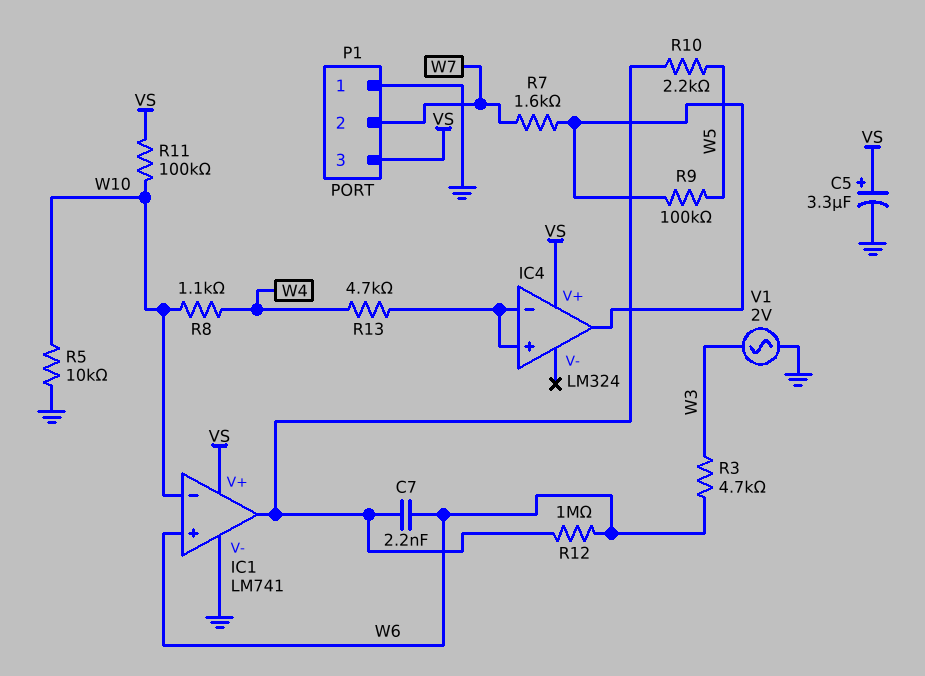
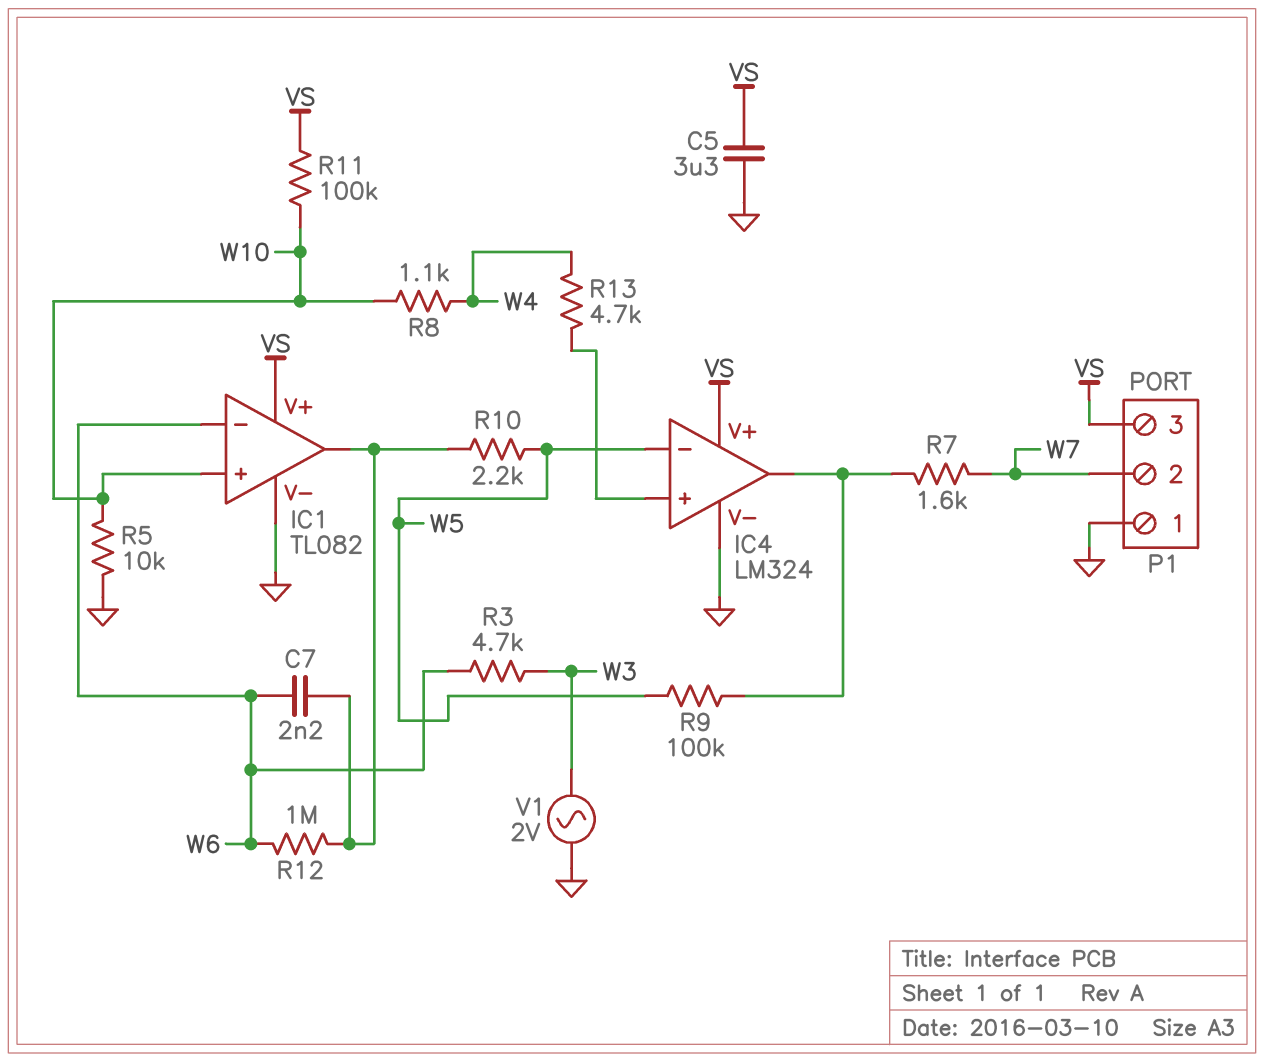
C5: 3.3uF (plus VS, minus GND) -> 3.3uF (GND, VS)
IC1: LM741 -> TL082
IC1 pin in+: W6 -> W10
IC1 pin in-: W10 -> W6
IC4 pin V-: none -> GND
IC4 pin in-: IC4/in+ -> W5

